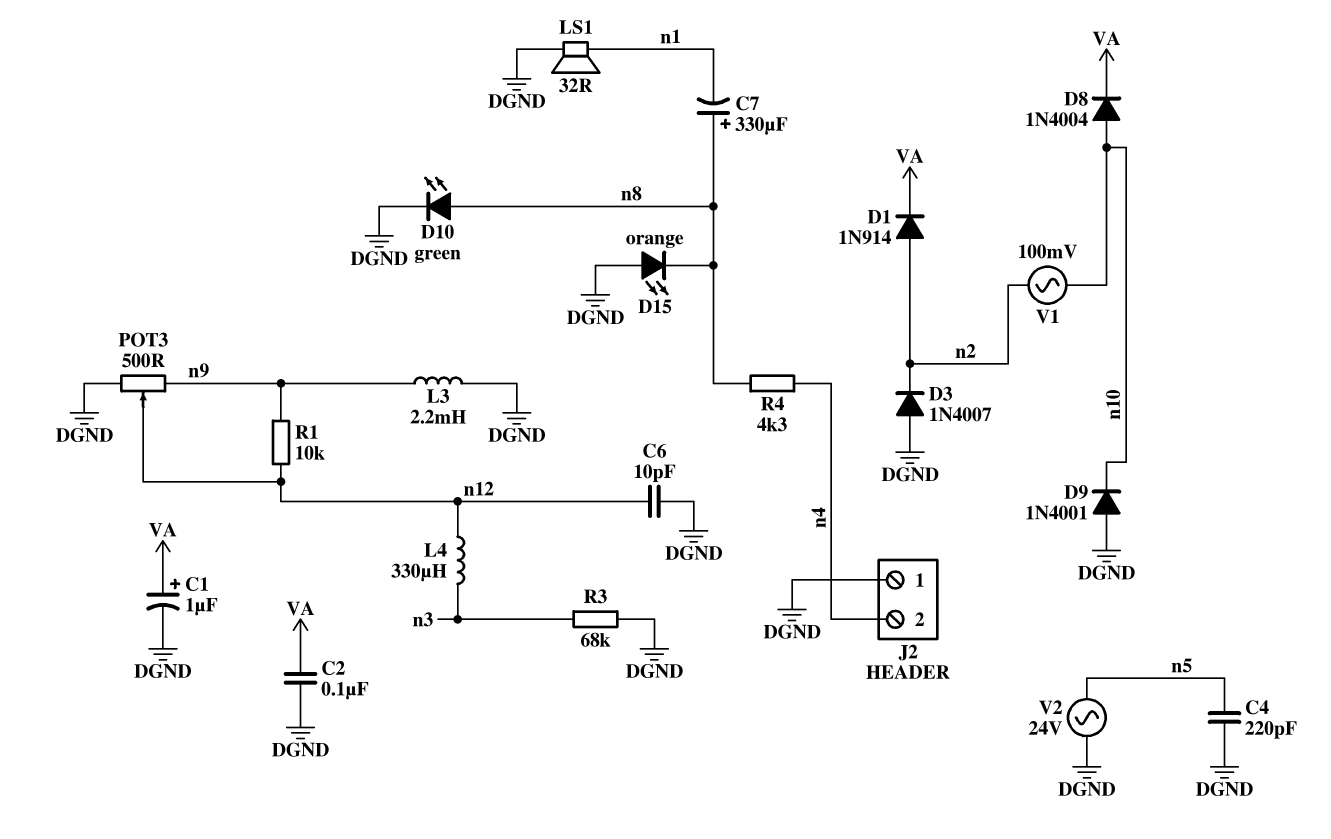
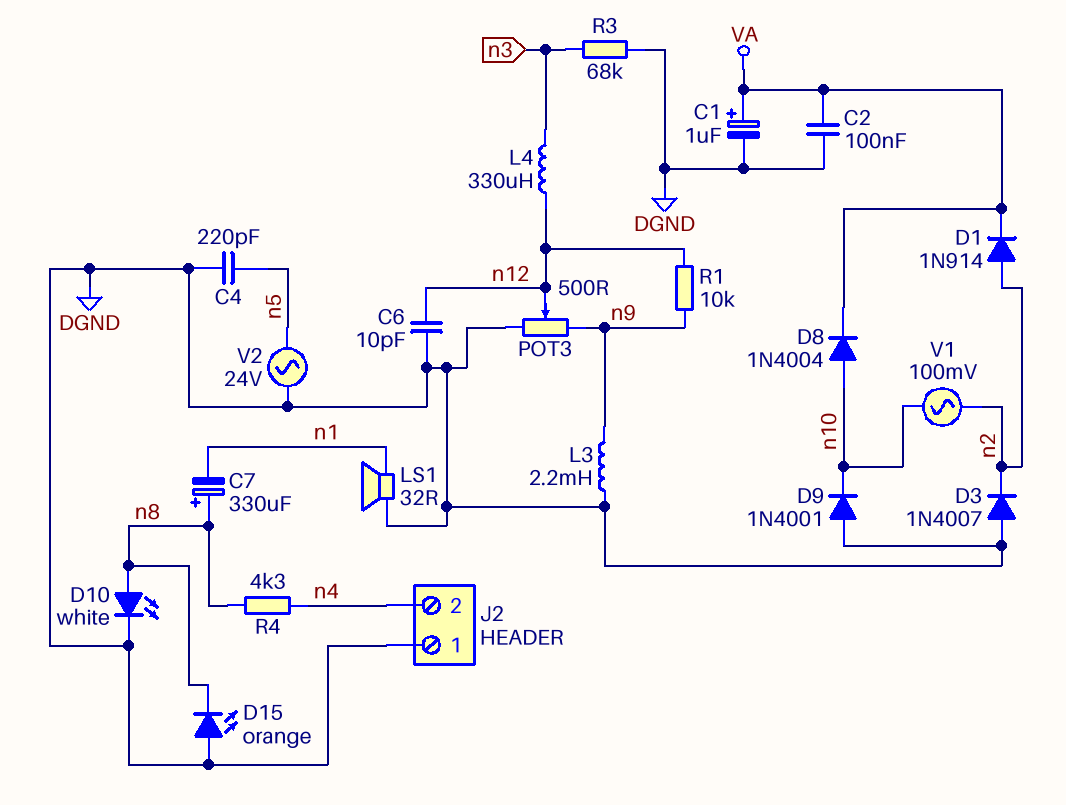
D10: LED green (A n8, K DGND) -> LED white (A n8, K DGND)

